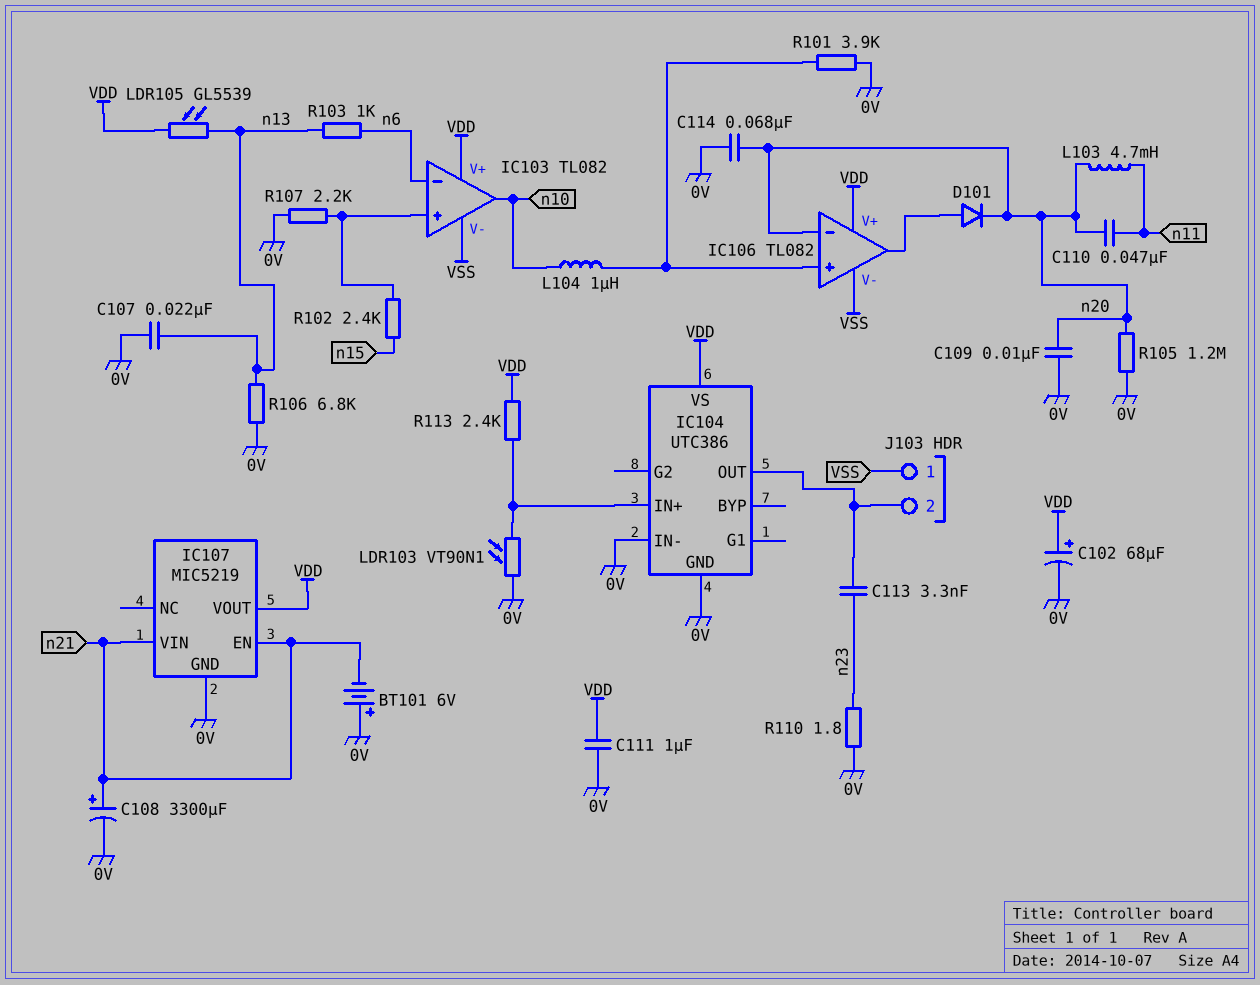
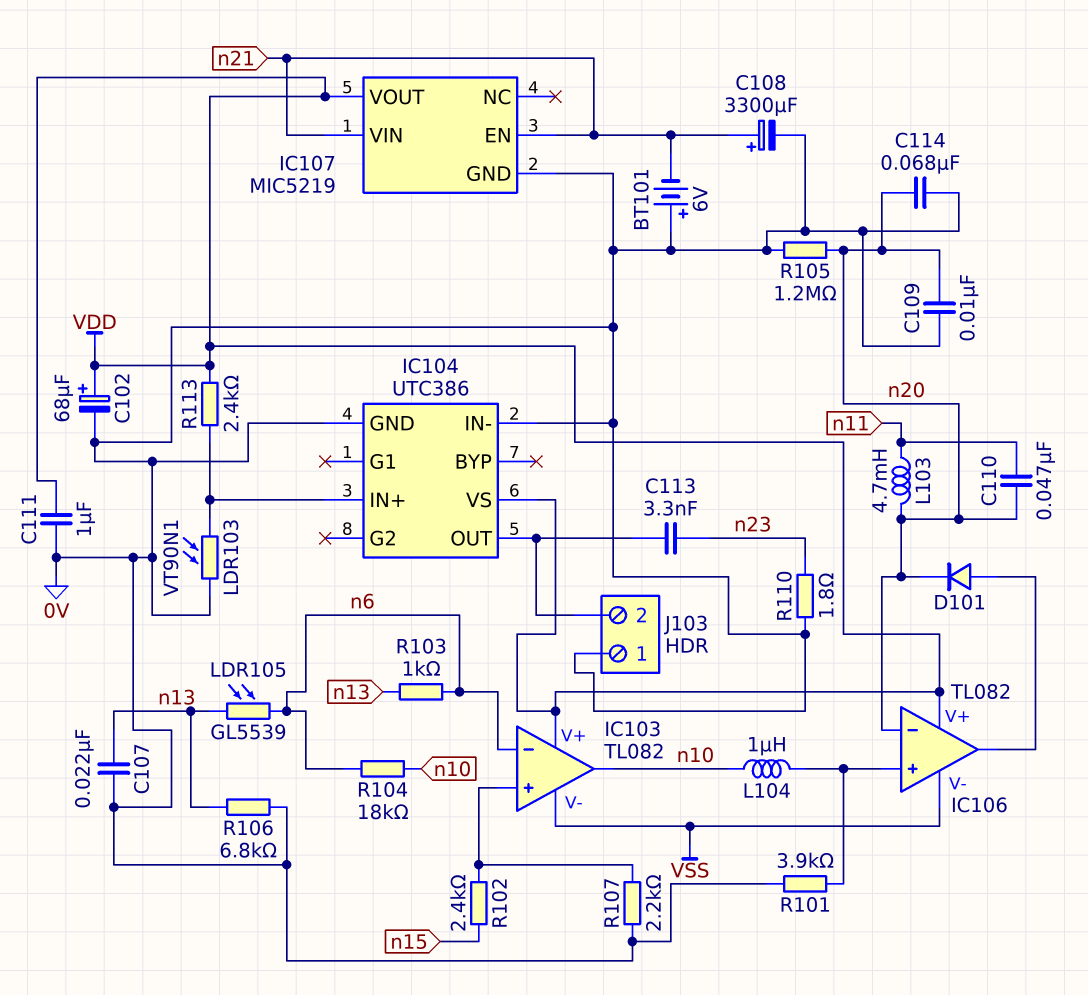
J103 pin 1: VSS -> 0V
LDR105: GL5539 (VDD, n13) -> GL5539 (n6, n13)
R104: none -> 18k (n6, n10)

